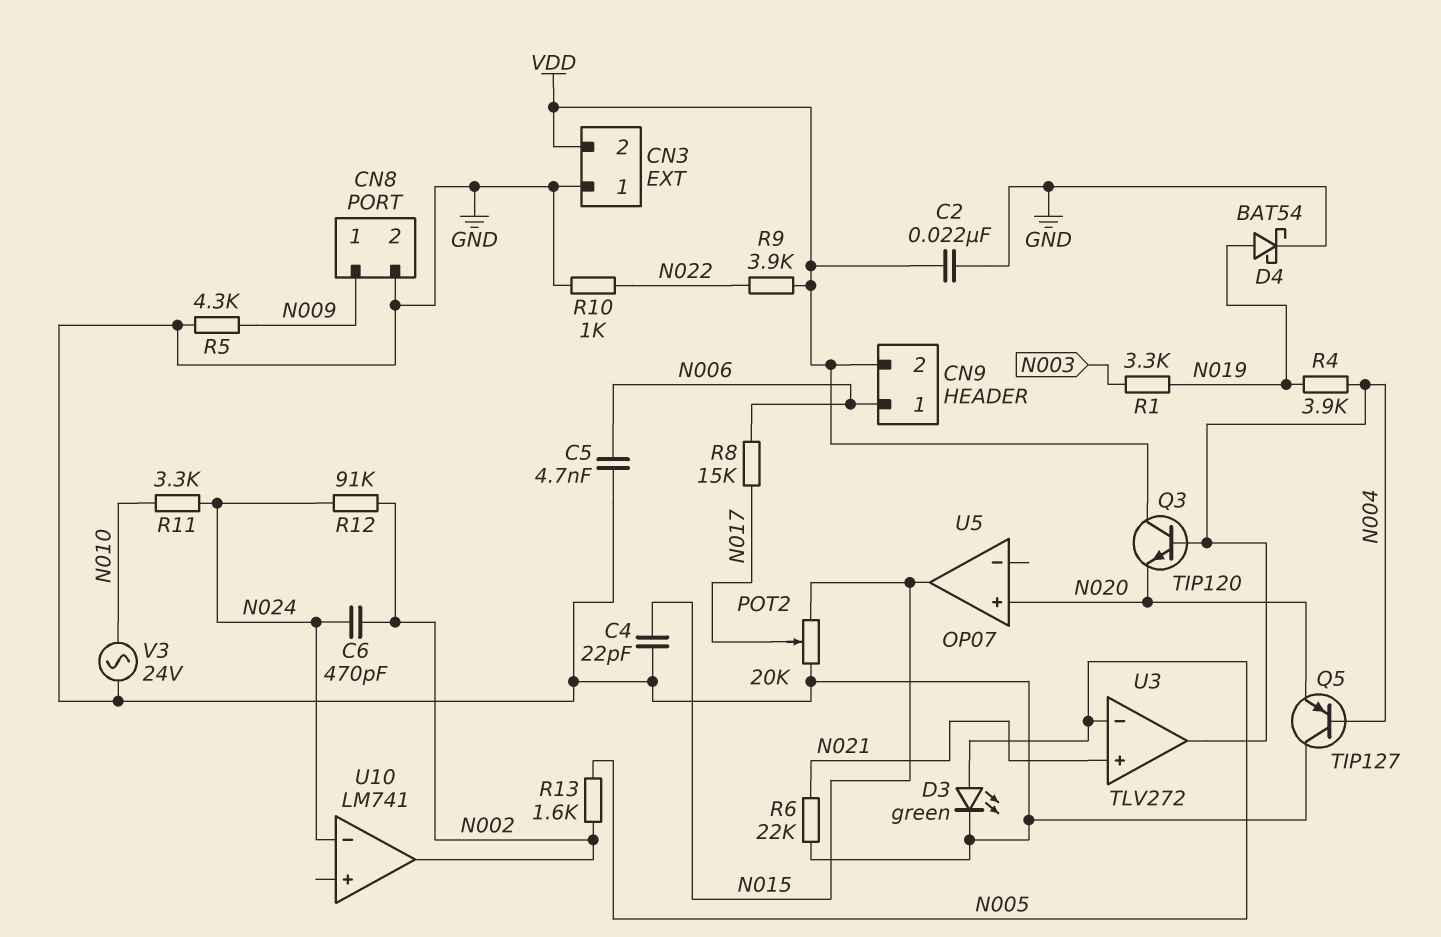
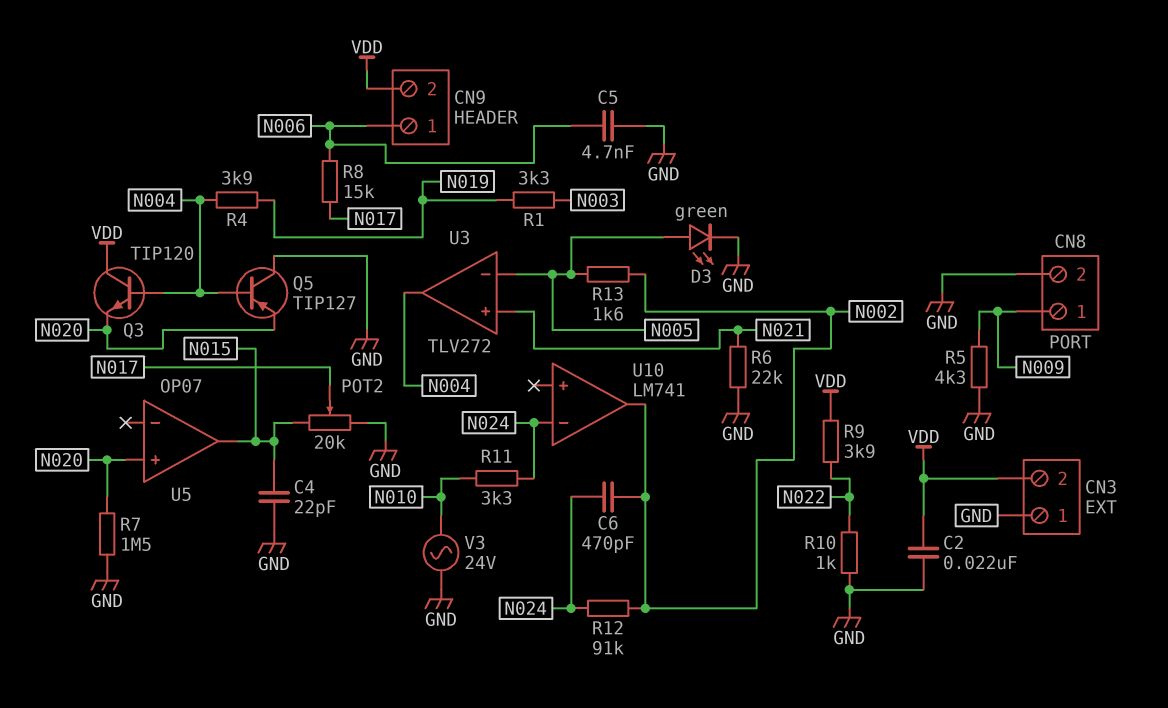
D4: schottky BAT54 (A N019, K GND) -> none
R7: none -> 1.5M (GND, N020)

